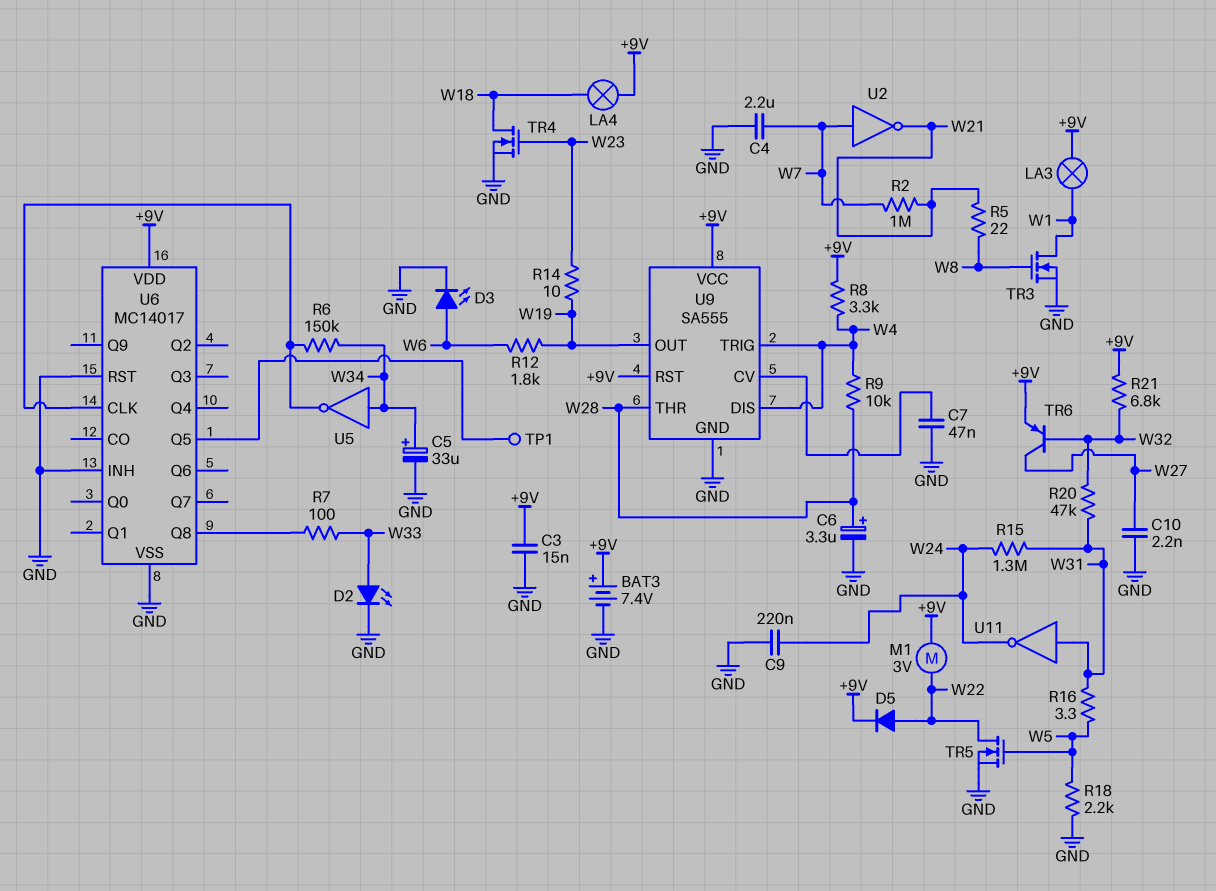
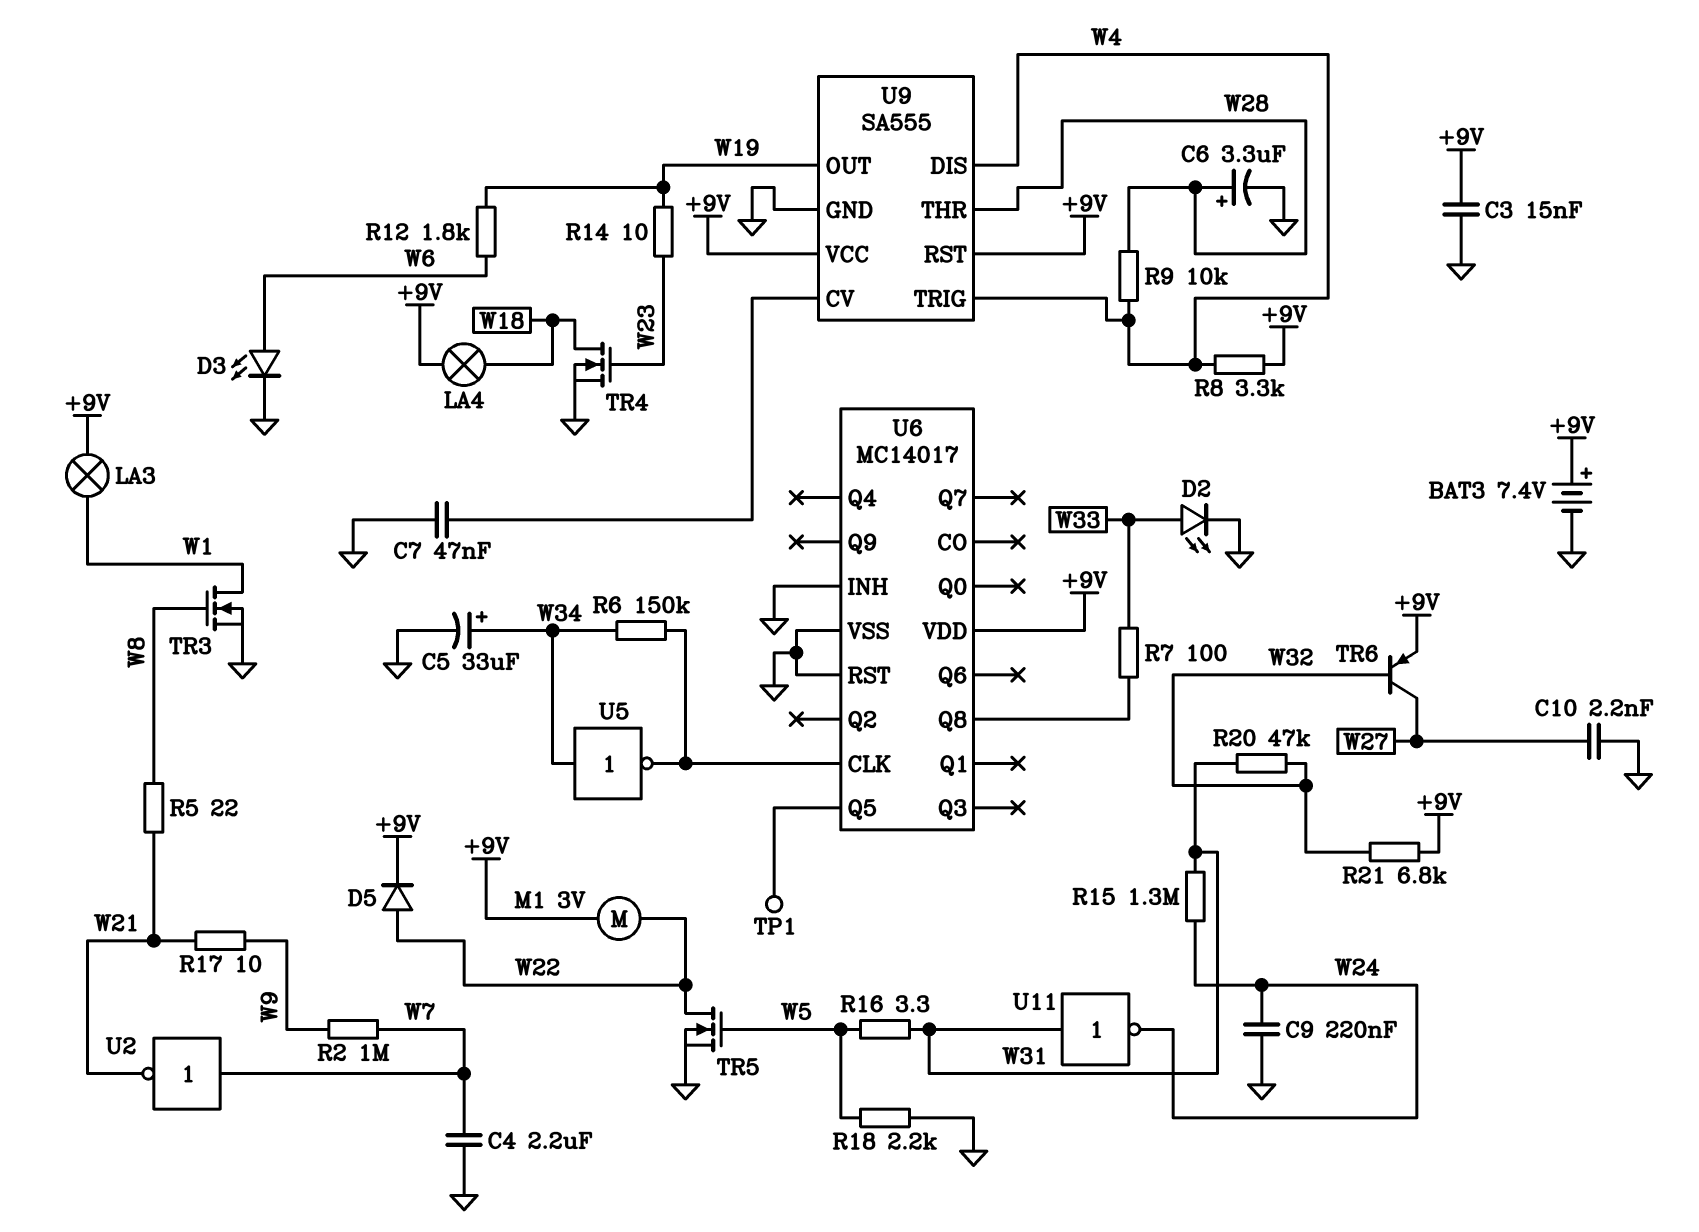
R2: 1M (W7, W21) -> 1M (W7, W9)
R17: none -> 10 (W9, W21)

